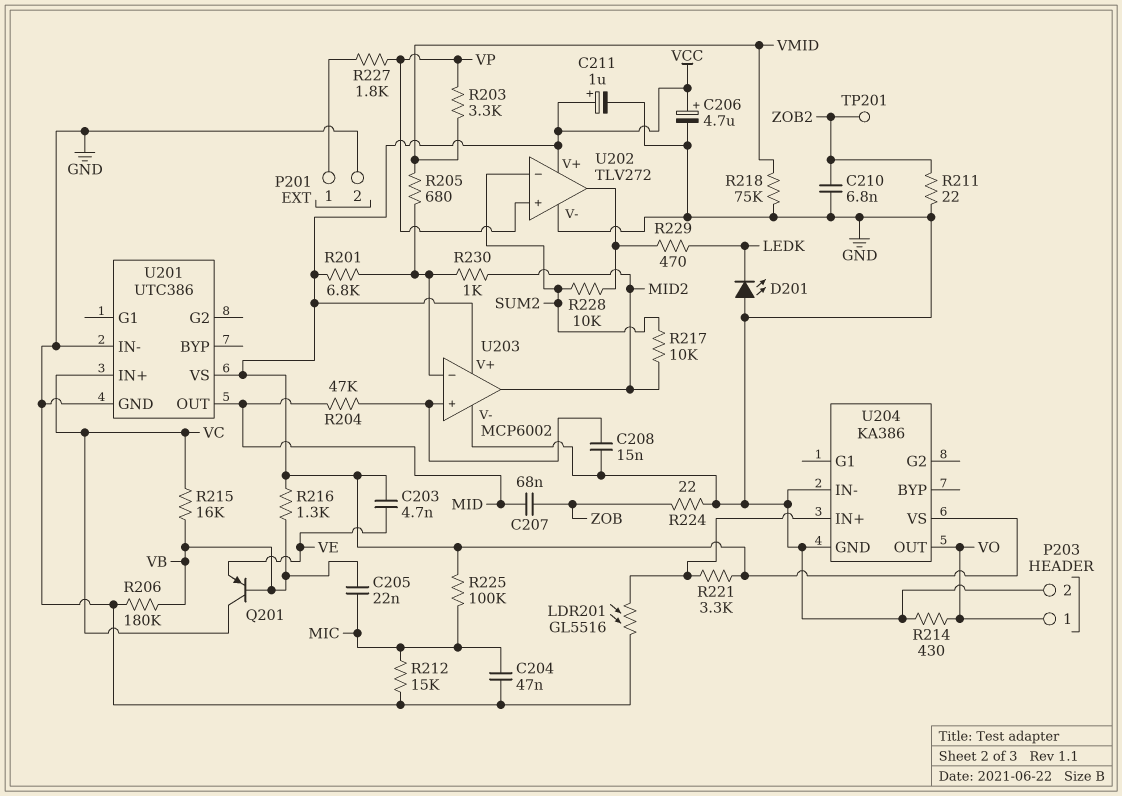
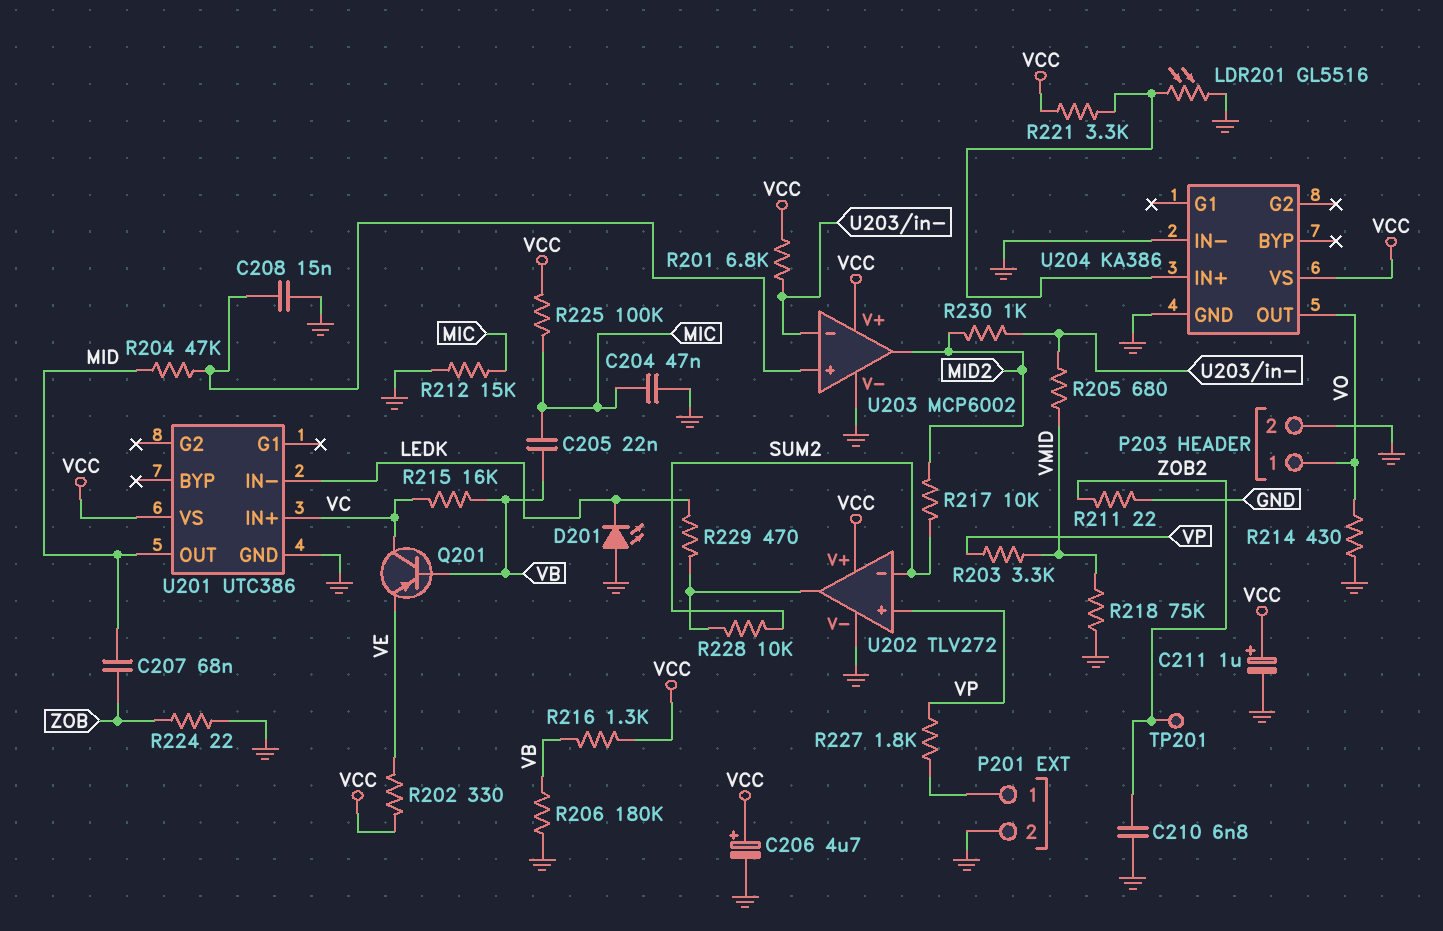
C203: 4.7nF (VCC, VE) -> none
R202: none -> 330 (VCC, VE)
U201 pin IN-: GND -> LEDK

